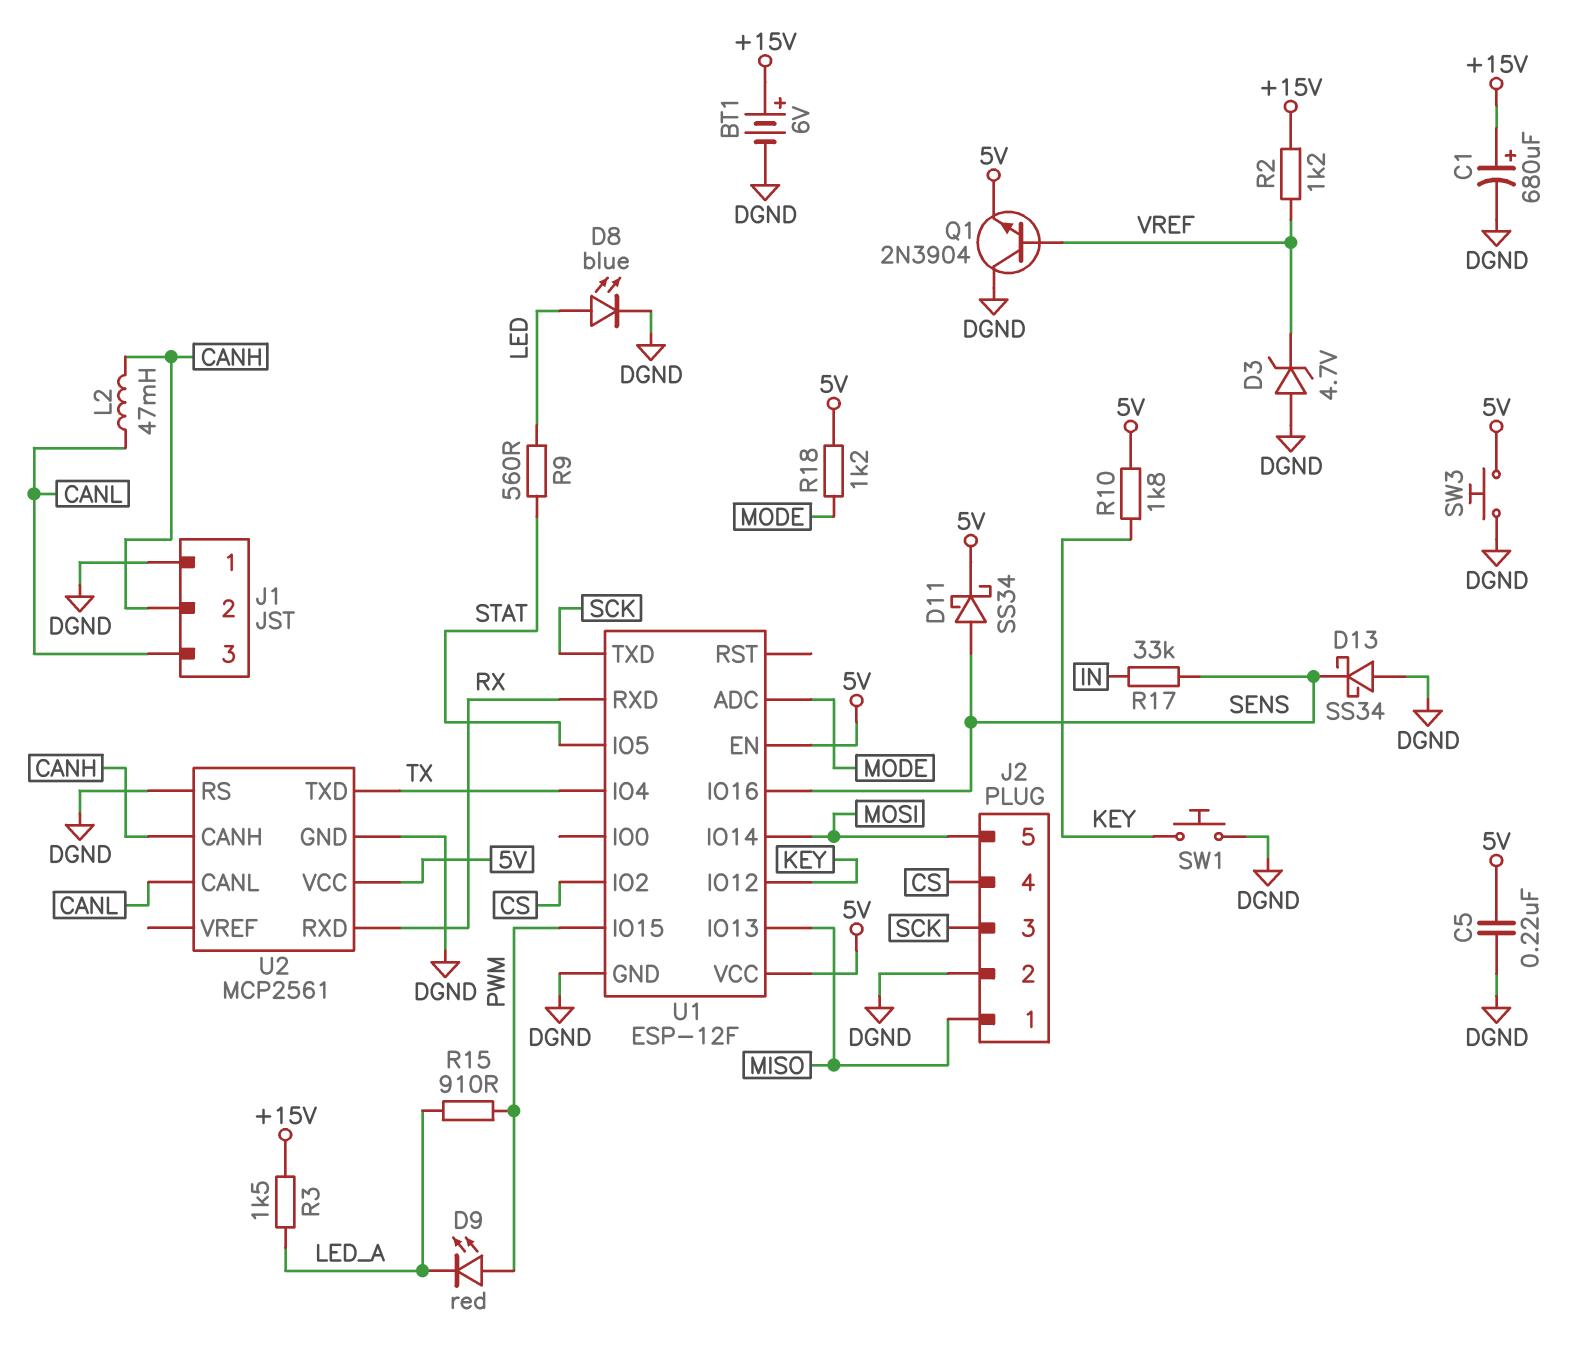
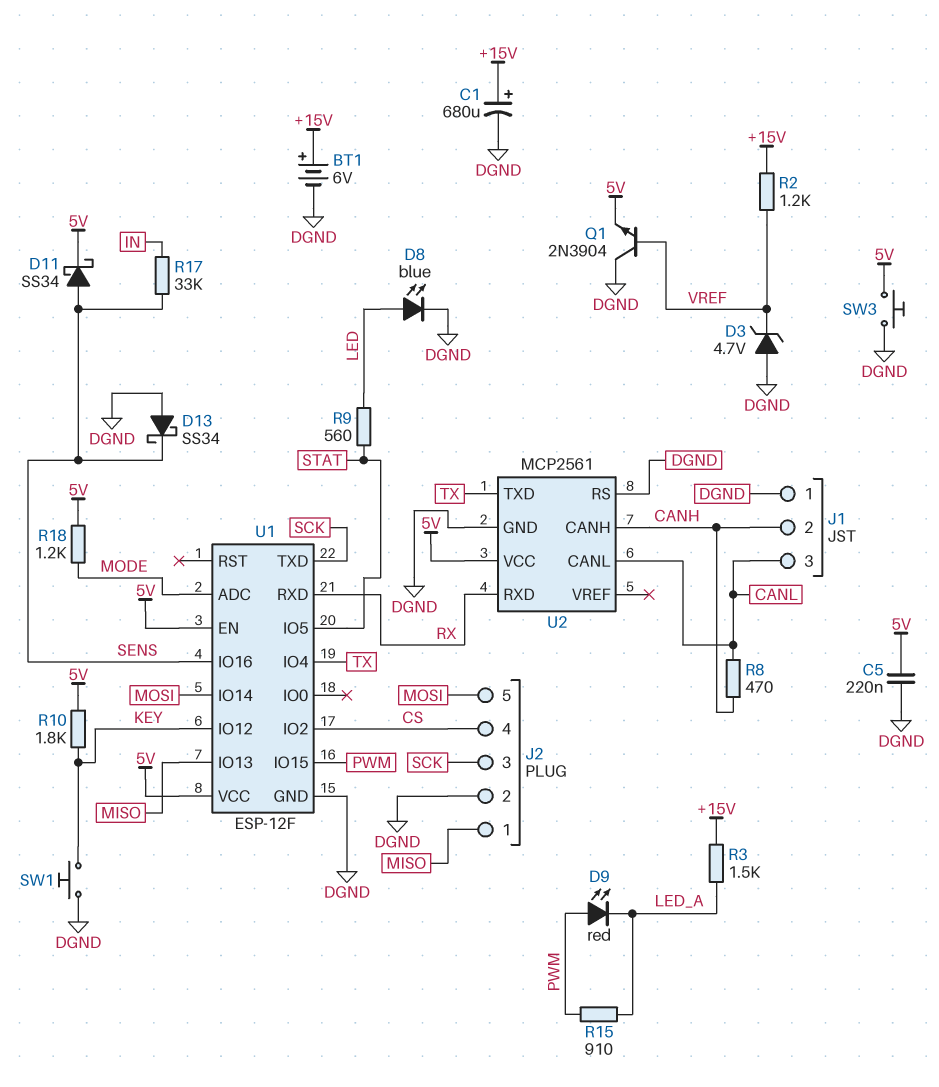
L2: 47mH (CANH, CANL) -> none
R8: none -> 470 (CANH, CANL)

